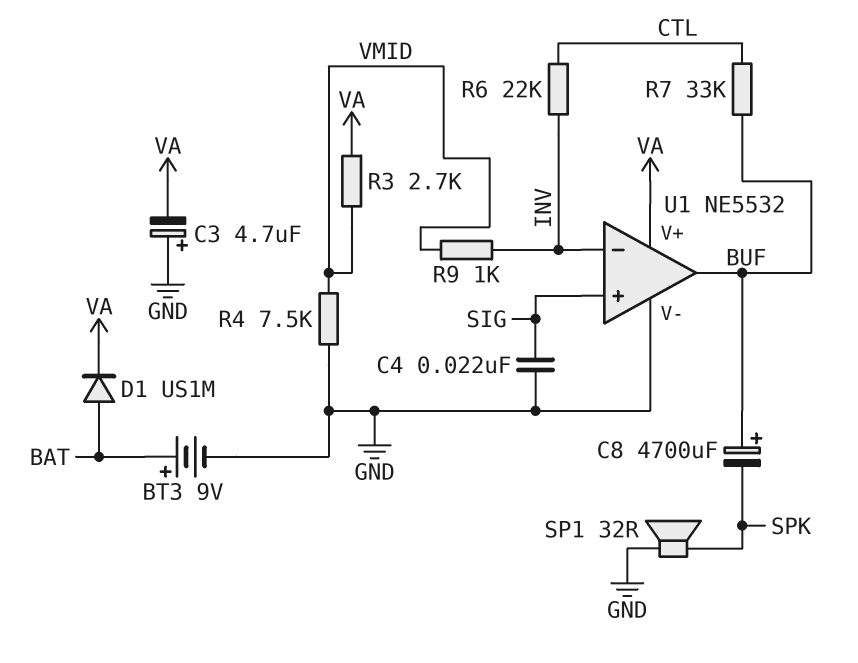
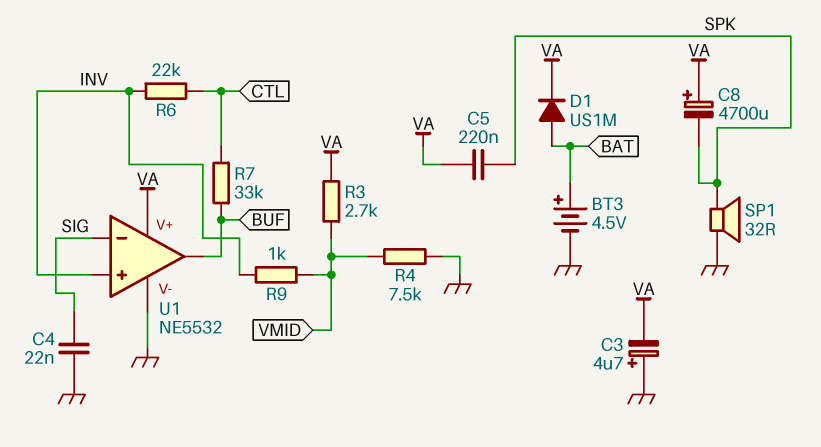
BT3: 9V (plus BAT, minus GND) -> 4.5V (plus BAT, minus GND)
C5: none -> 220nF (SPK, VA)
C8: 4700uF (plus BUF, minus SPK) -> 4700uF (plus VA, minus SPK)
U1 pin in+: SIG -> INV
U1 pin in-: INV -> SIG

